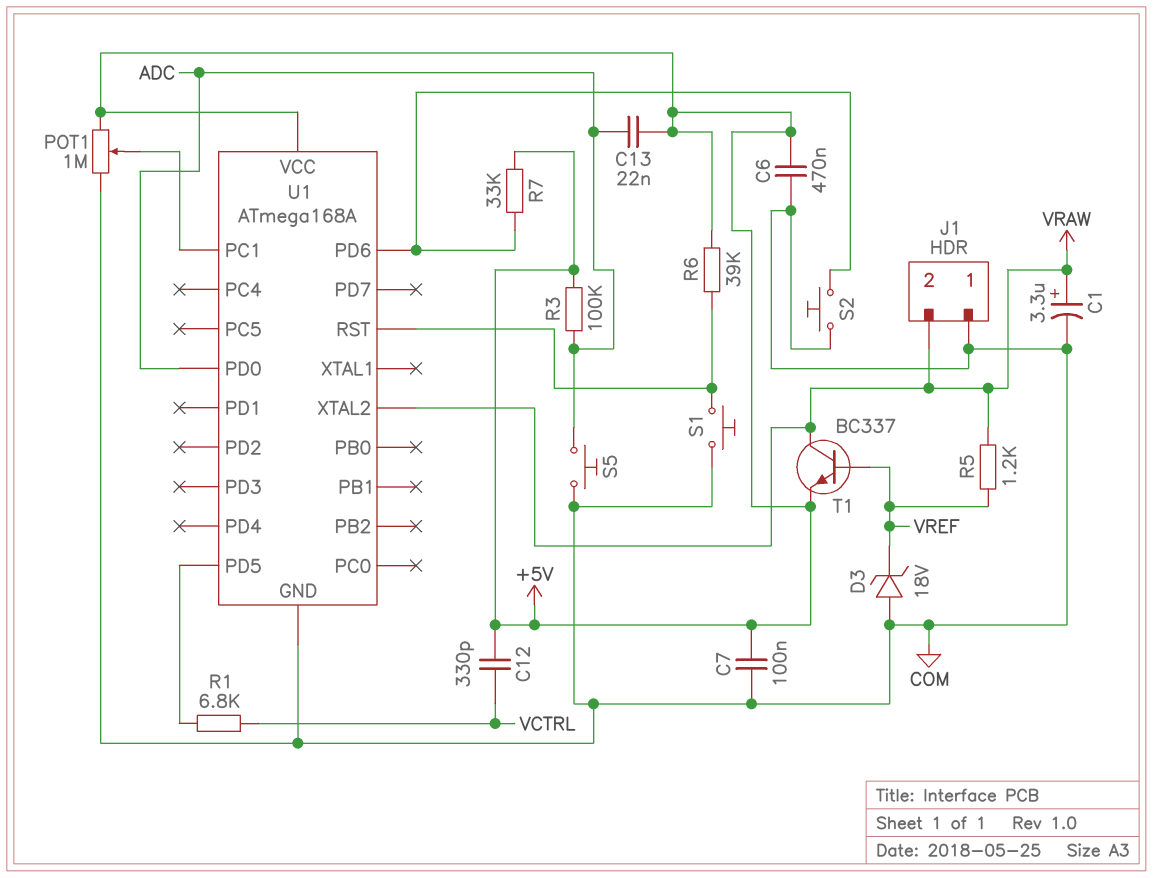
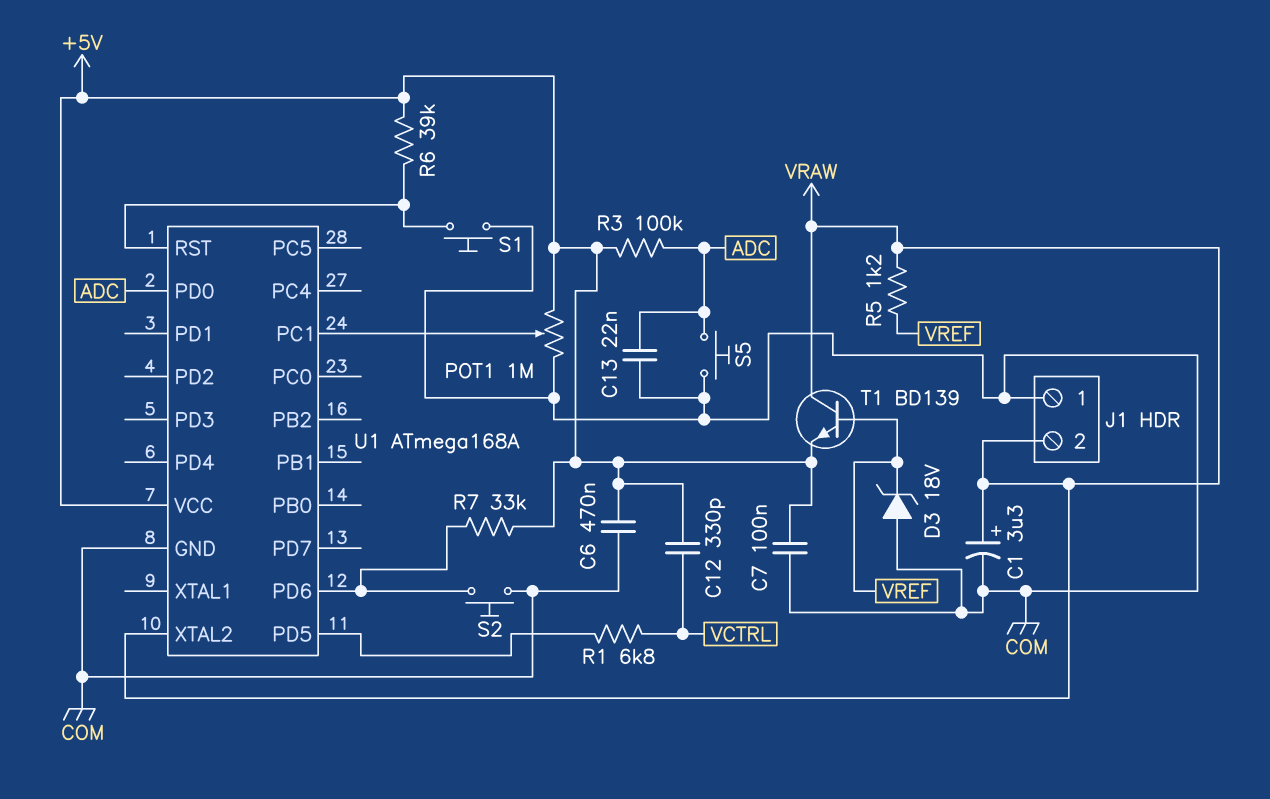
C13: 22nF (+5V, ADC) -> 22nF (ADC, COM)
T1: NPN BC337 (B VREF, C VRAW, E +5V) -> NPN BD139 (B VREF, C VRAW, E +5V)

